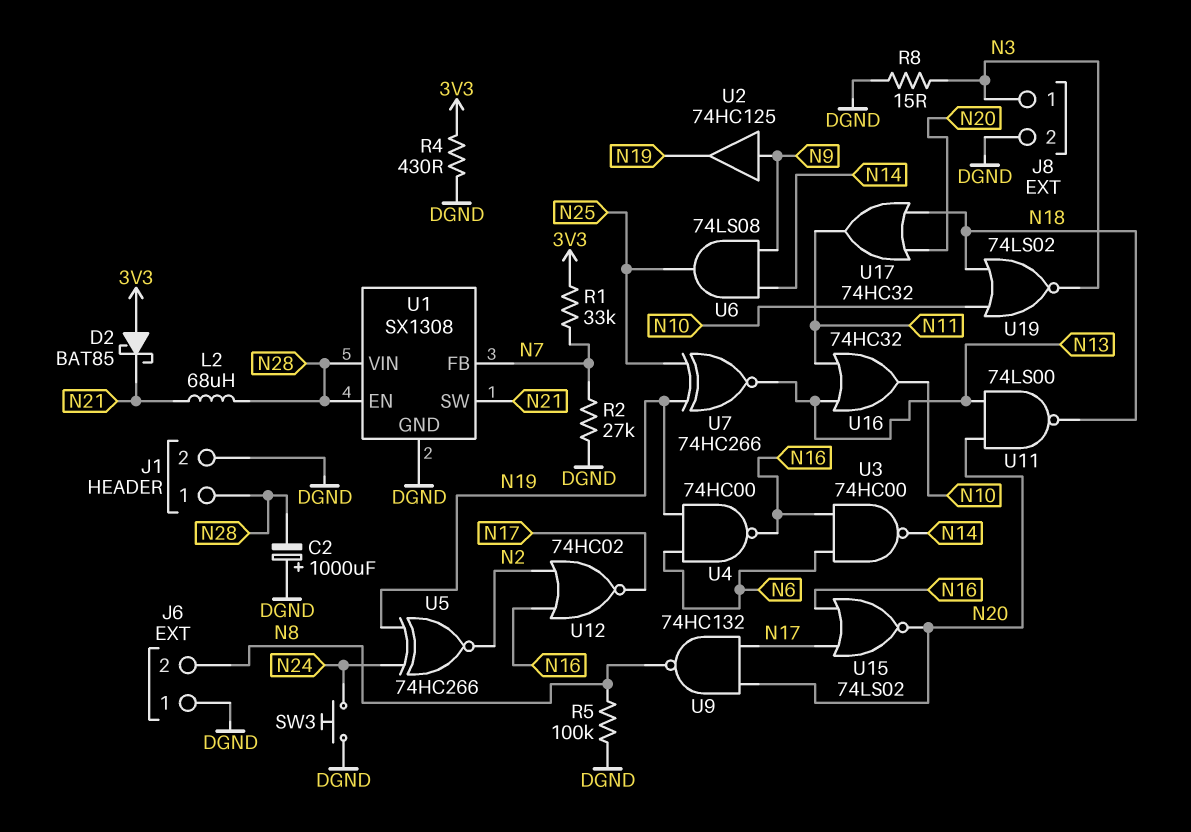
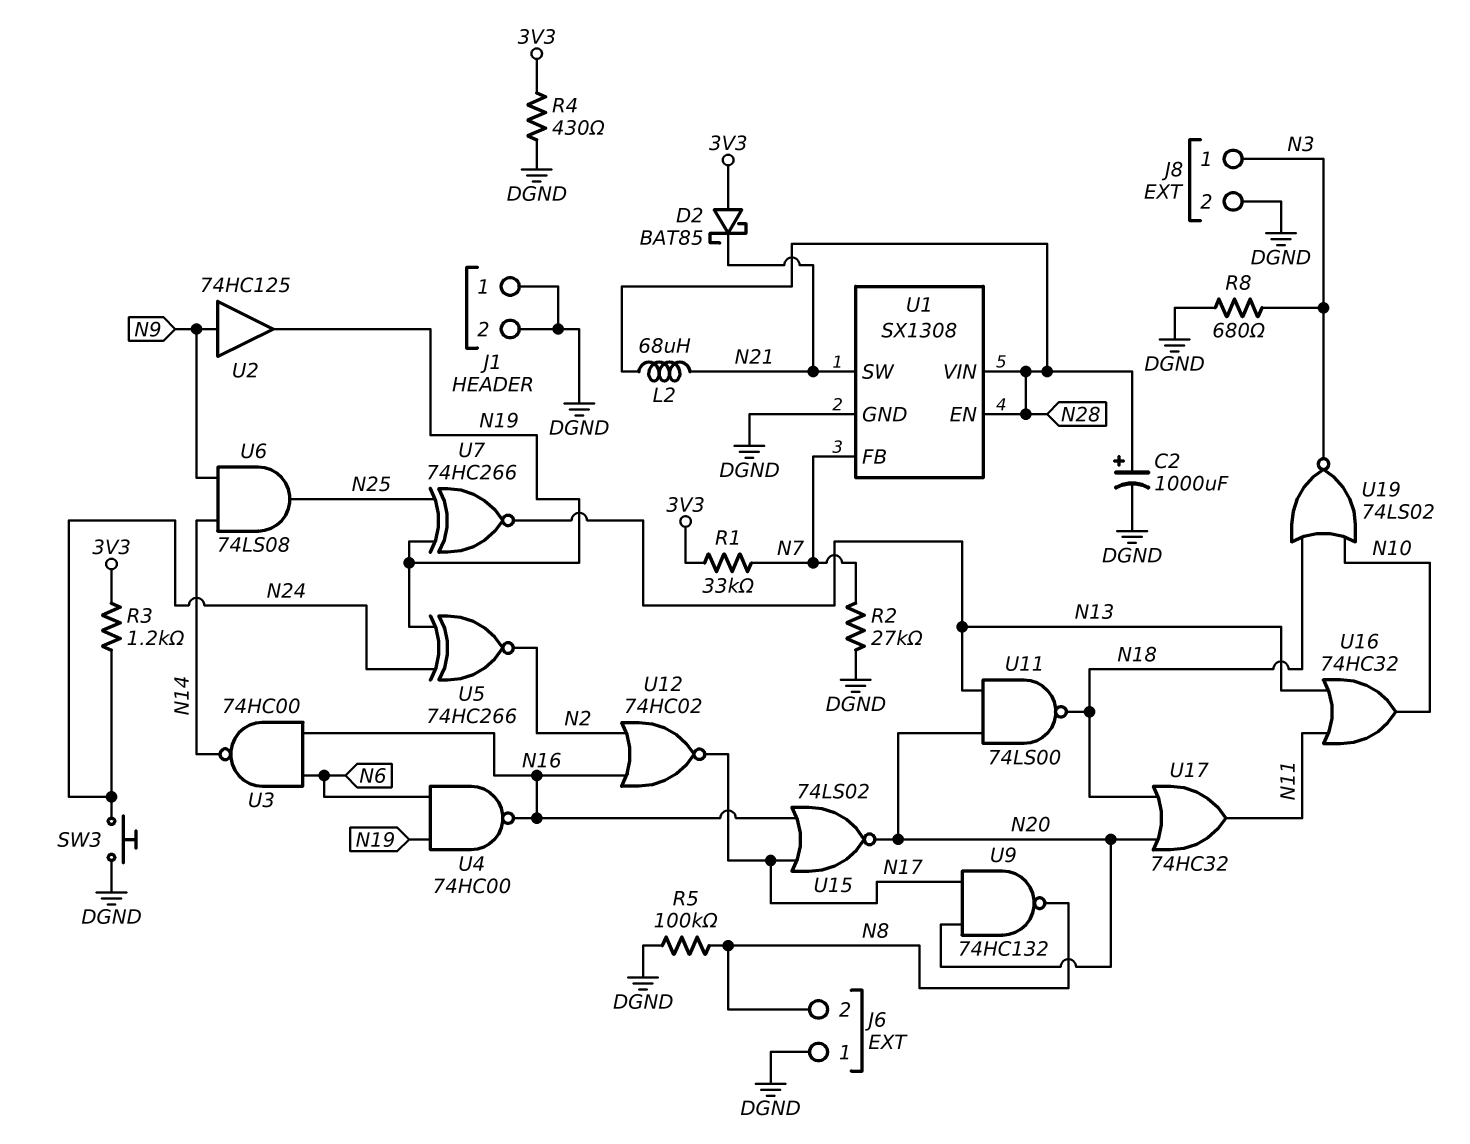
C2: 1000uF (plus DGND, minus N28) -> 1000uF (plus N28, minus DGND)
J1 pin 1: N28 -> DGND
R3: none -> 1.2k (3V3, N24)
R8: 15 (DGND, N3) -> 680 (DGND, N3)

